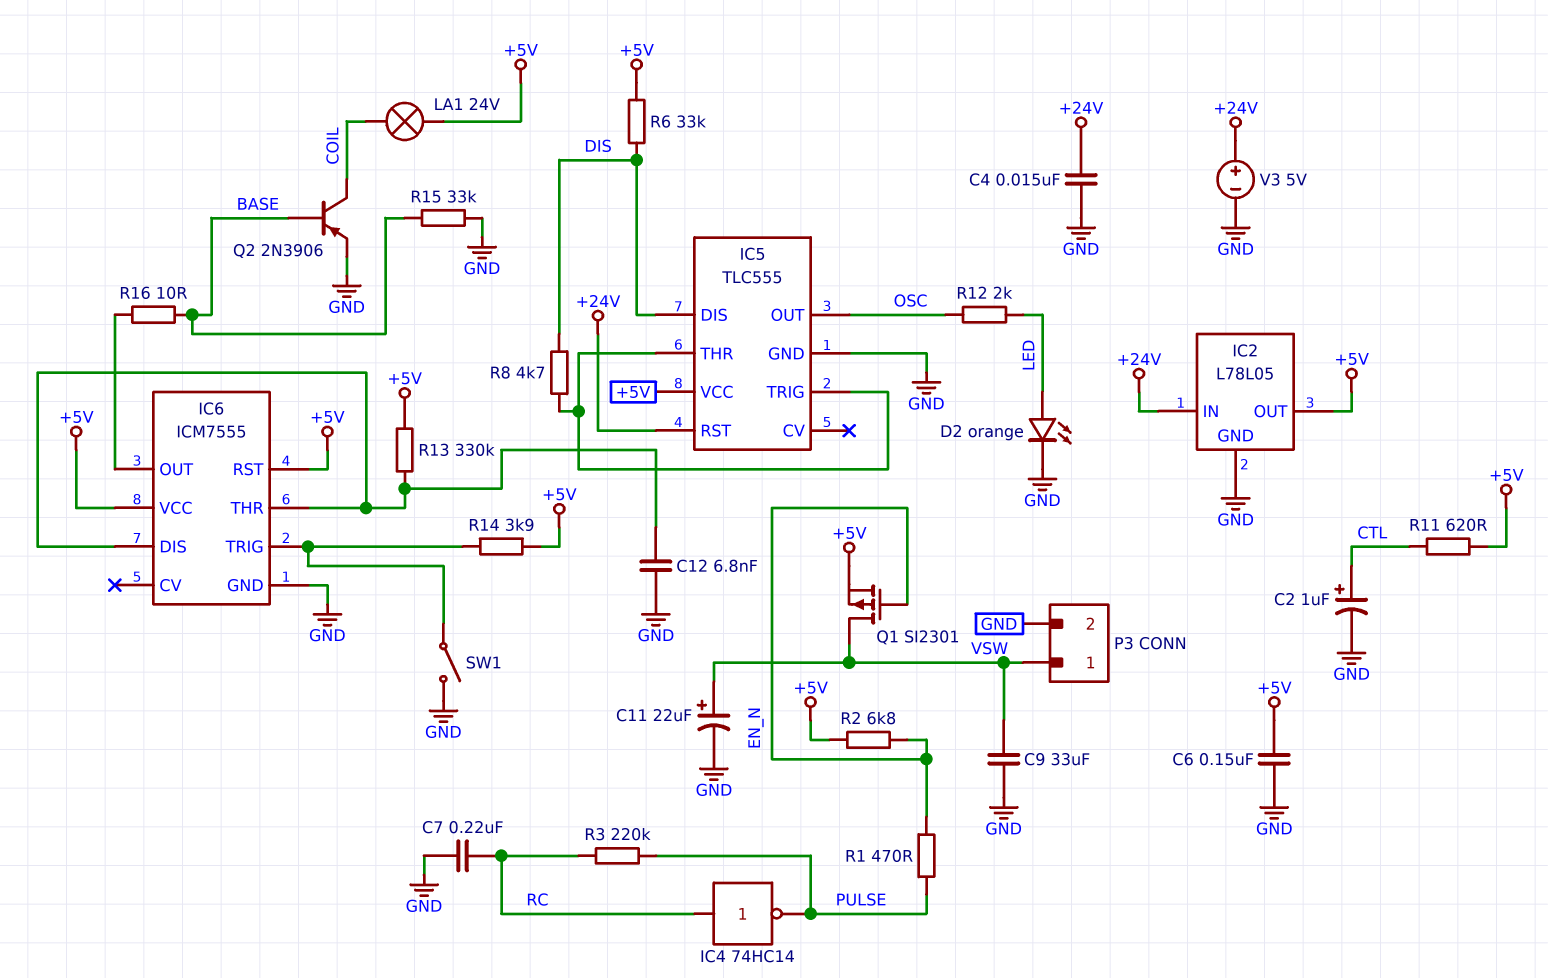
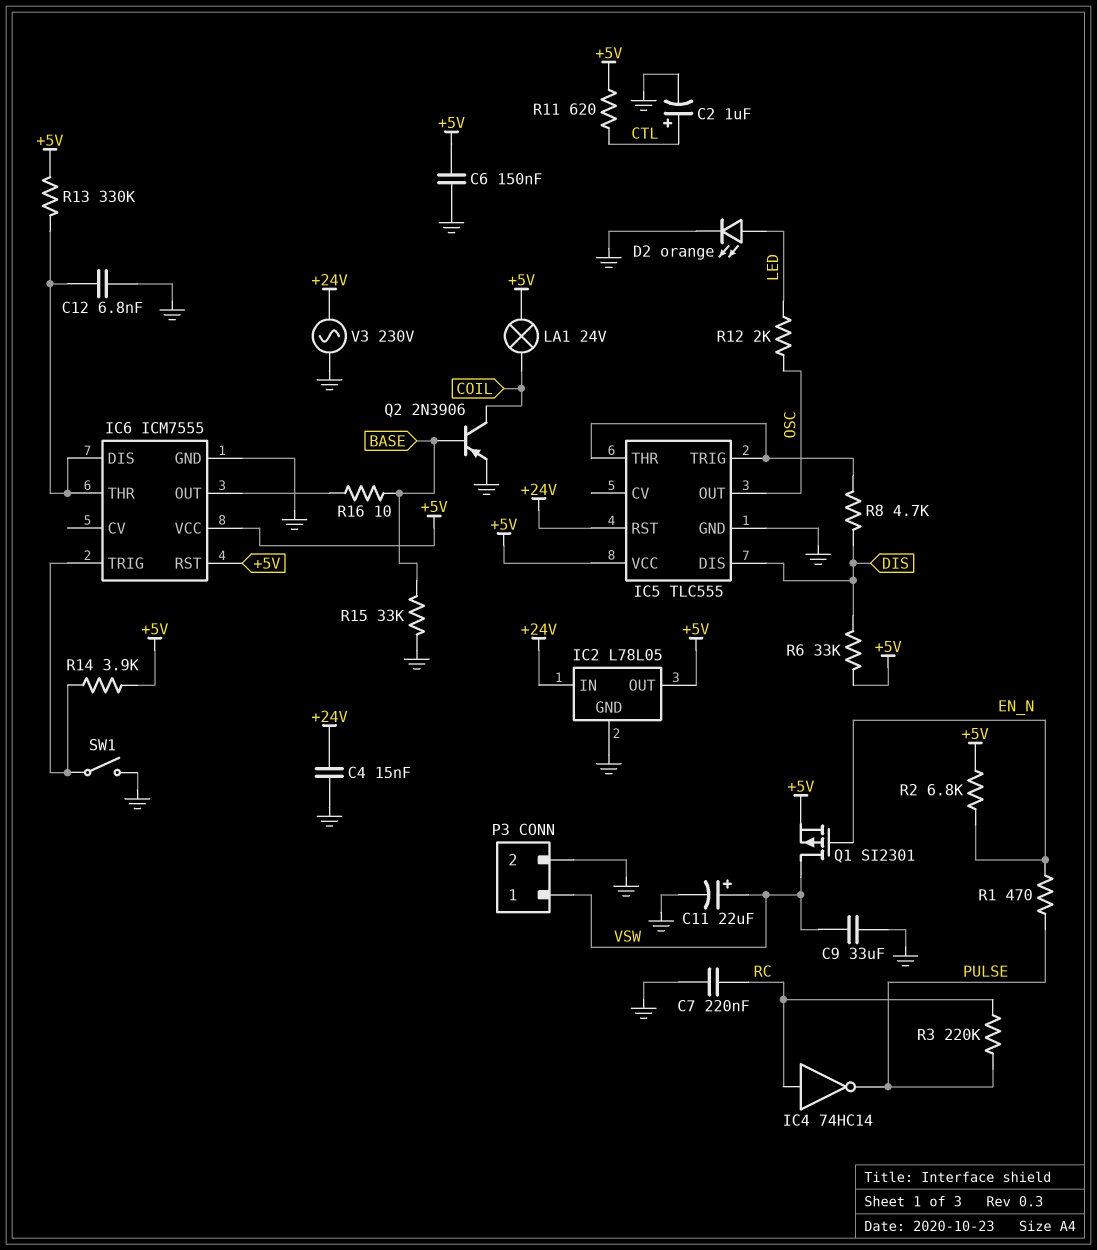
V3: 5V (plus +24V, minus GND) -> AC 230V (+24V, GND)

